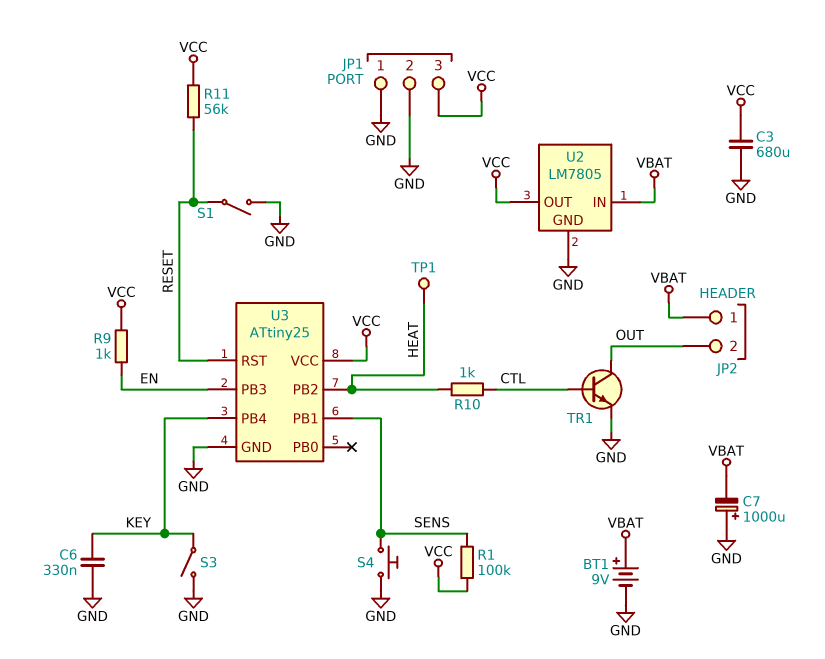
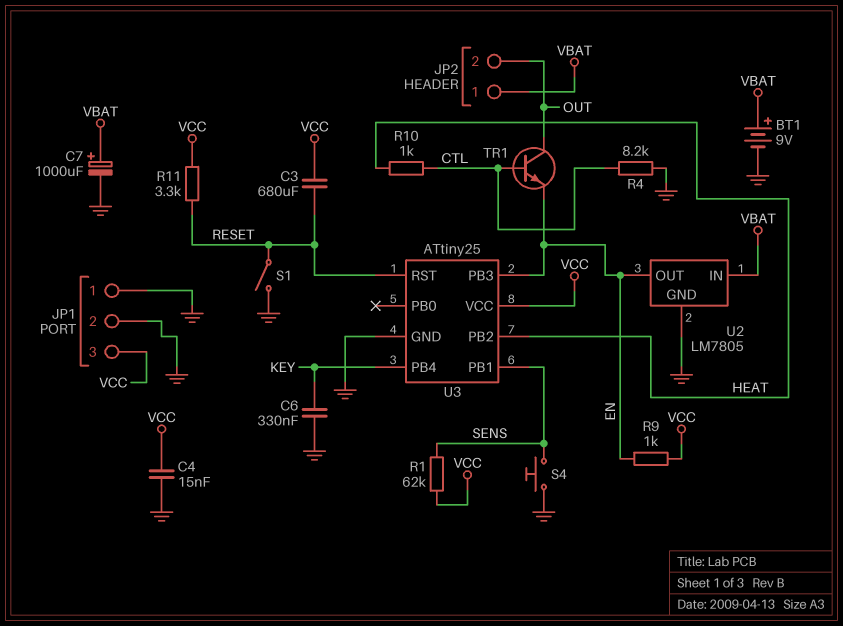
C3: 680uF (GND, VCC) -> 680uF (RESET, VCC)
C4: none -> 15nF (GND, VCC)
C7: 1000uF (plus GND, minus VBAT) -> 1000uF (plus VBAT, minus GND)
R1: 100k (SENS, VCC) -> 62k (SENS, VCC)
R4: none -> 8.2k (CTL, GND)
R11: 56k (RESET, VCC) -> 3.3k (RESET, VCC)
S3: switch (GND, KEY) -> none
TP1: test point (HEAT) -> none
TR1: NPN (B CTL, C OUT, E GND) -> NPN (B CTL, C OUT, E EN)
U2 pin OUT: VCC -> EN

